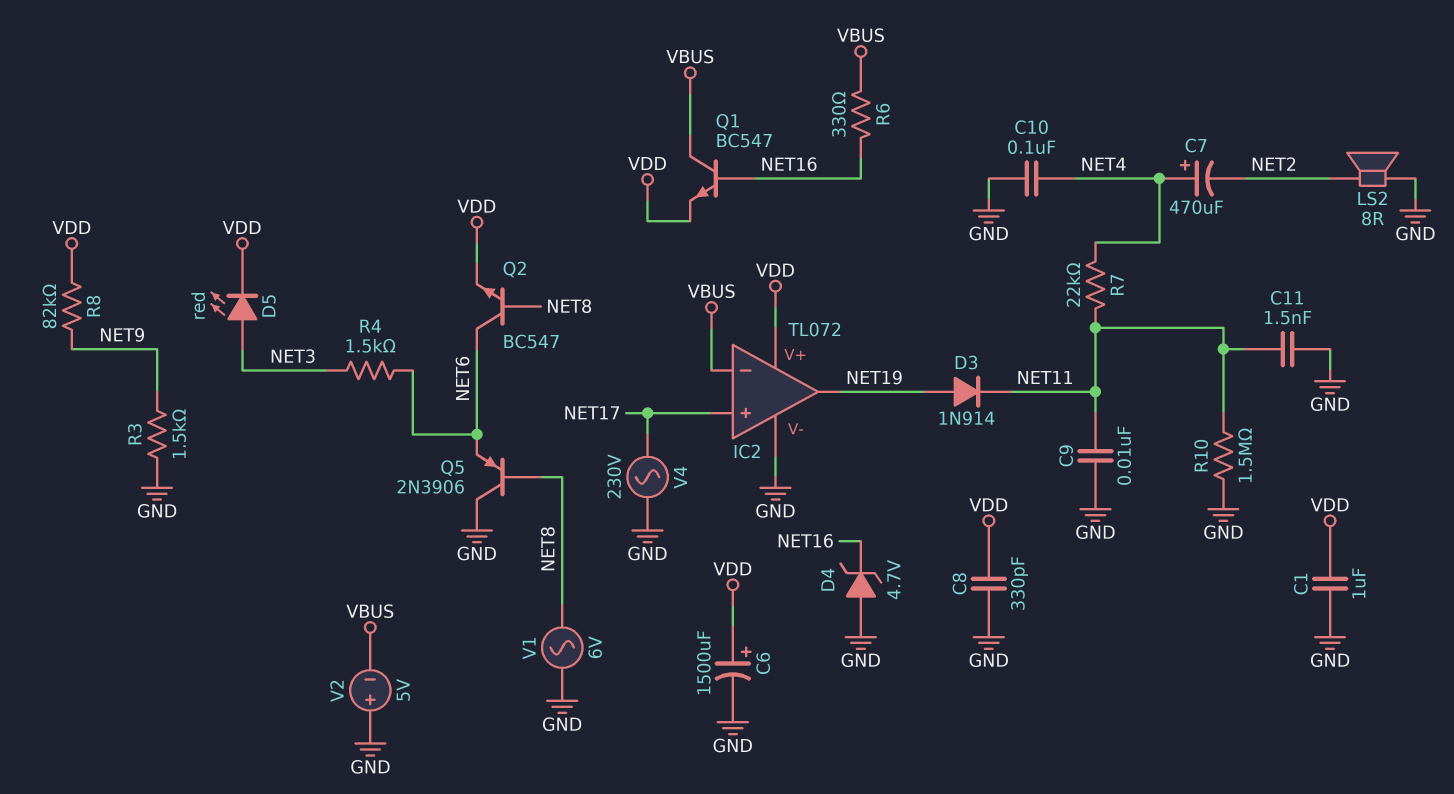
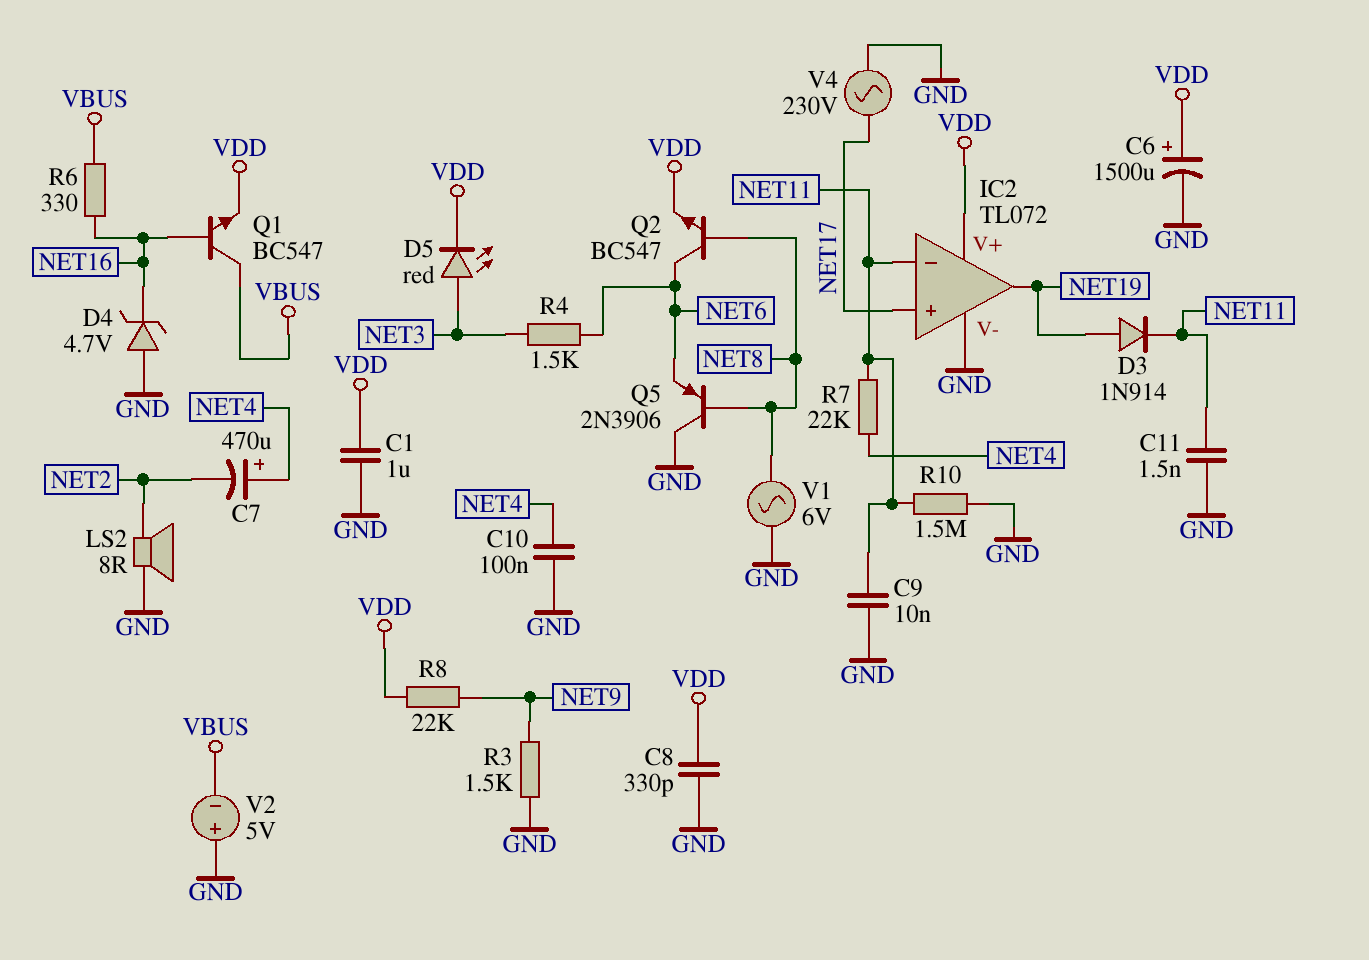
IC2 pin in-: VBUS -> NET11
R8: 82k (NET9, VDD) -> 22k (NET9, VDD)

